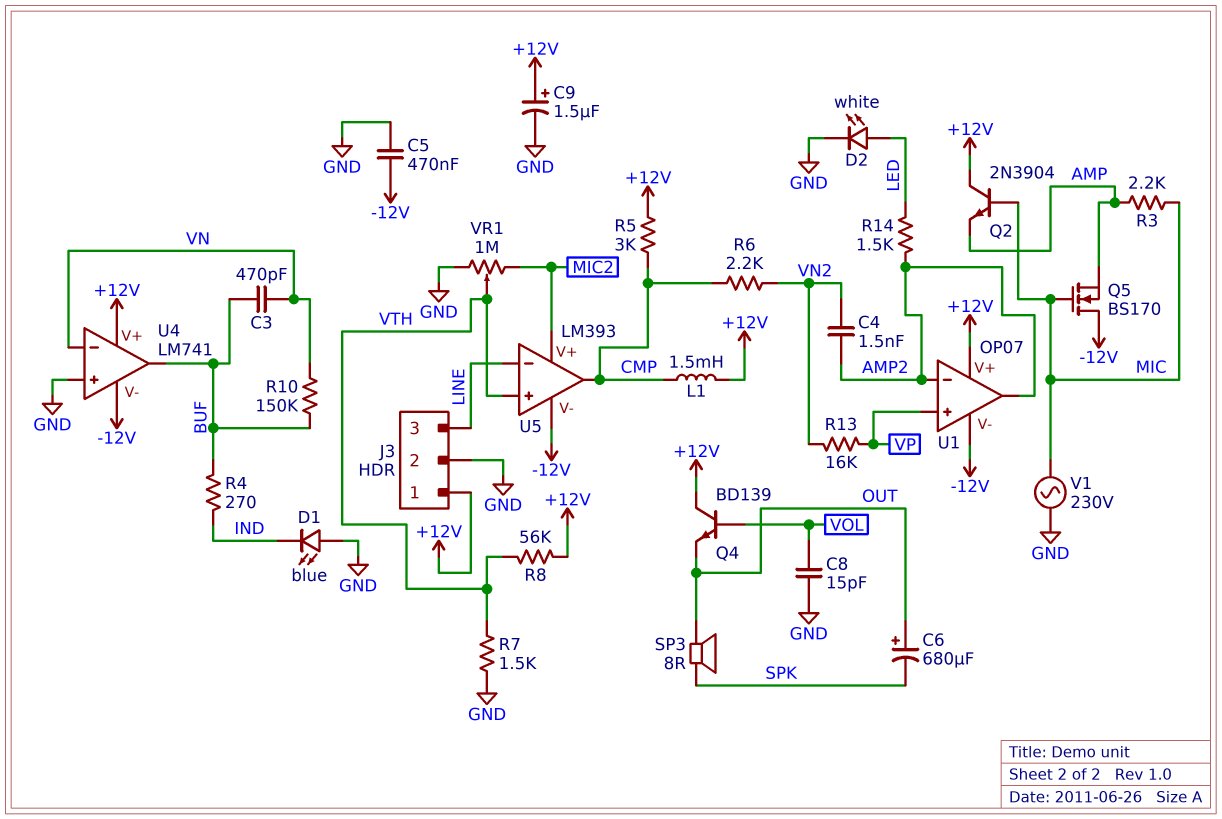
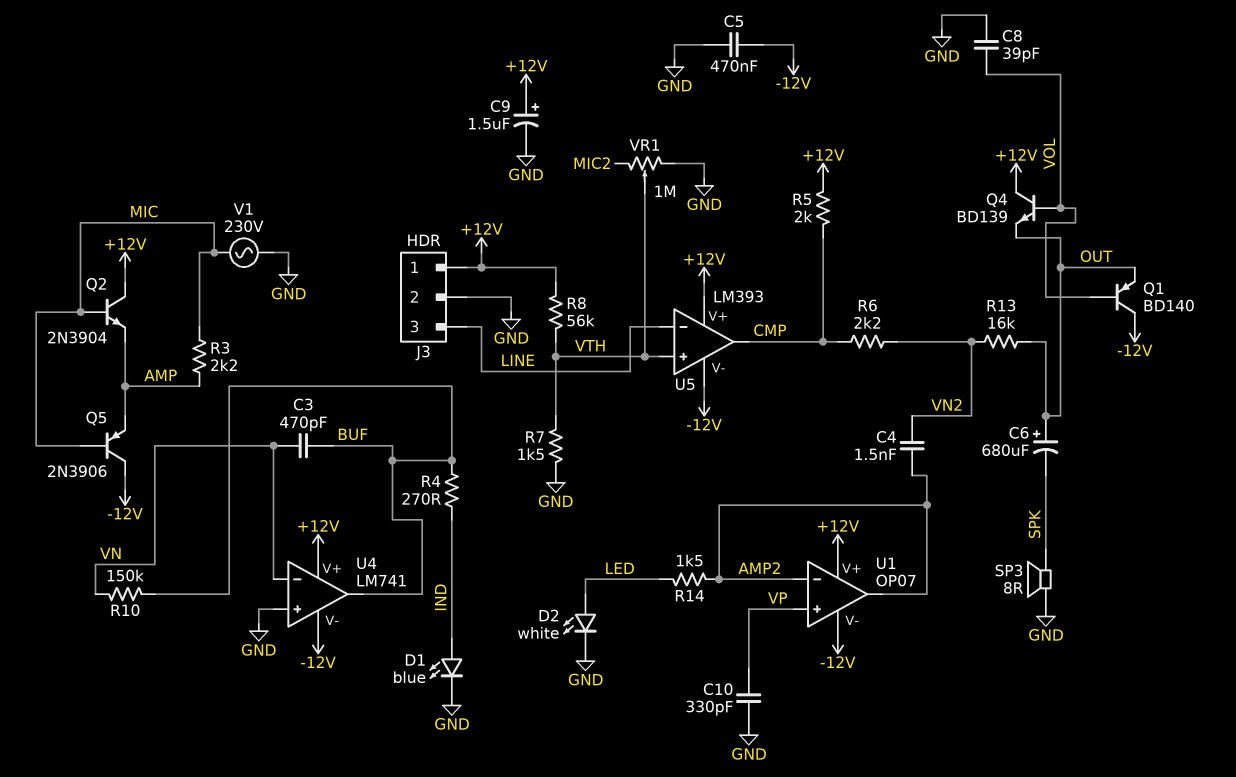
C8: 15pF (GND, VOL) -> 39pF (GND, VOL)
C10: none -> 330pF (GND, VP)
D1: LED blue (A GND, K IND) -> LED blue (A IND, K GND)
L1: 1.5mH (+12V, CMP) -> none
Q1: none -> PNP BD140 (B VOL, C -12V, E OUT)
Q5: NMOS BS170 (G MIC, D -12V, S AMP) -> PNP 2N3906 (B MIC, C -12V, E AMP)
R5: 3k (+12V, CMP) -> 2k (+12V, CMP)
R13: 16k (VN2, VP) -> 16k (OUT, VN2)
SP3: speaker 8R (OUT, SPK) -> speaker 8R (GND, SPK)
U5 pin V+: MIC2 -> +12V

